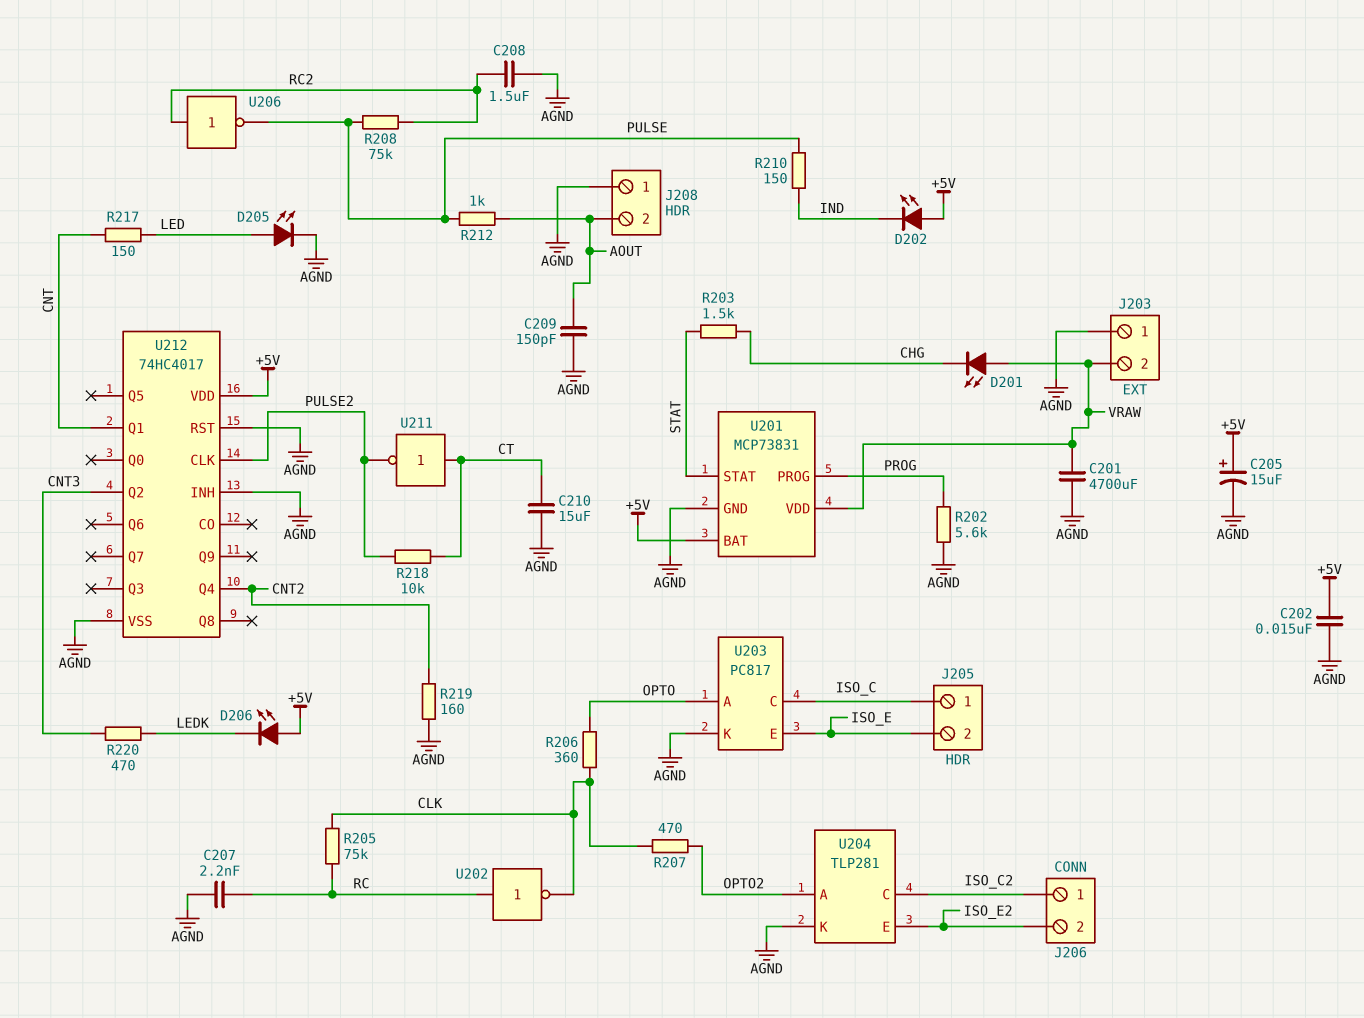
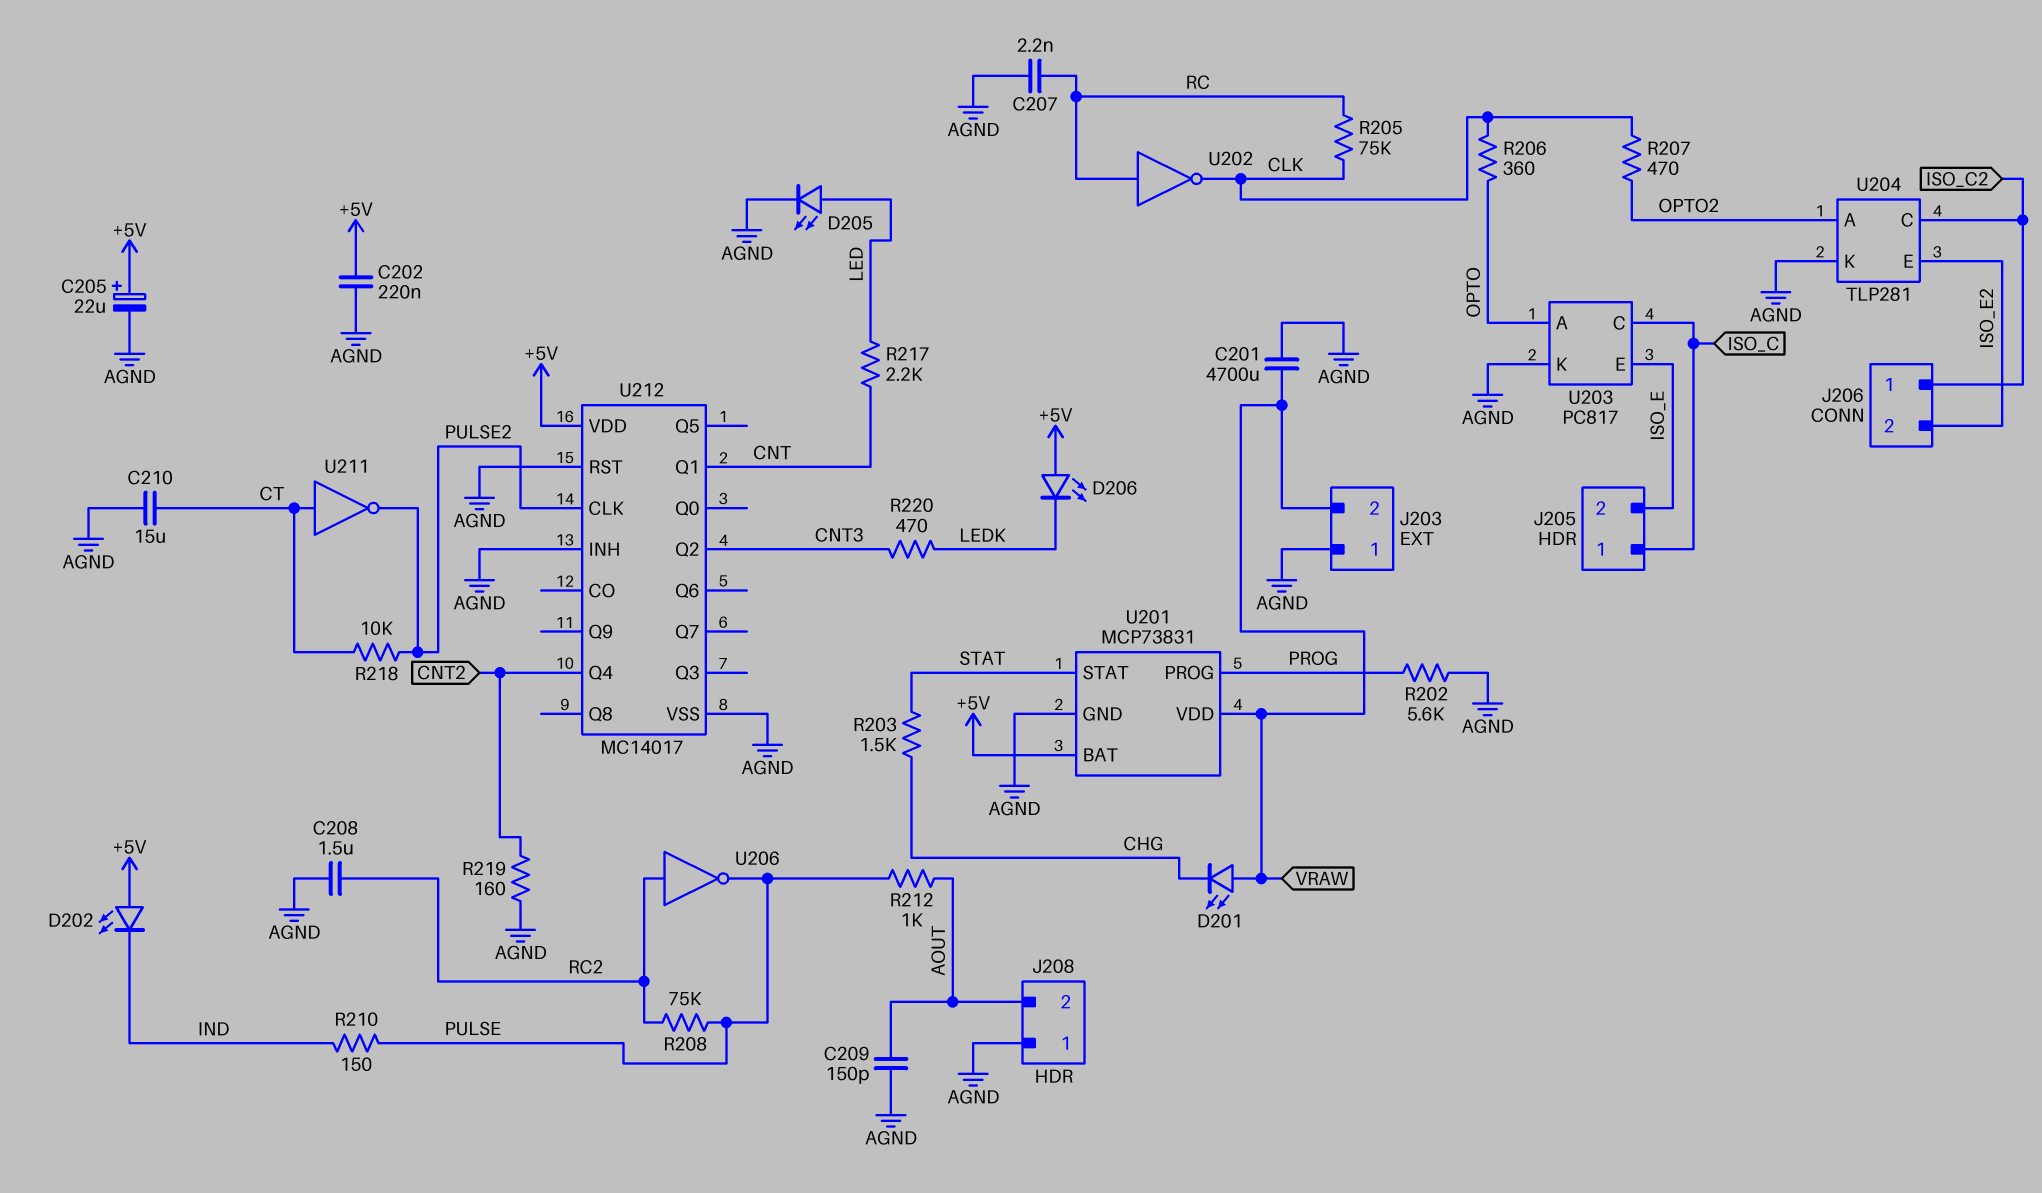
C202: 15nF (+5V, AGND) -> 220nF (+5V, AGND)
C205: 15uF (plus +5V, minus AGND) -> 22uF (plus +5V, minus AGND)
R217: 150 (CNT, LED) -> 2.2k (CNT, LED)
U212: 74HC4017 -> MC14017

